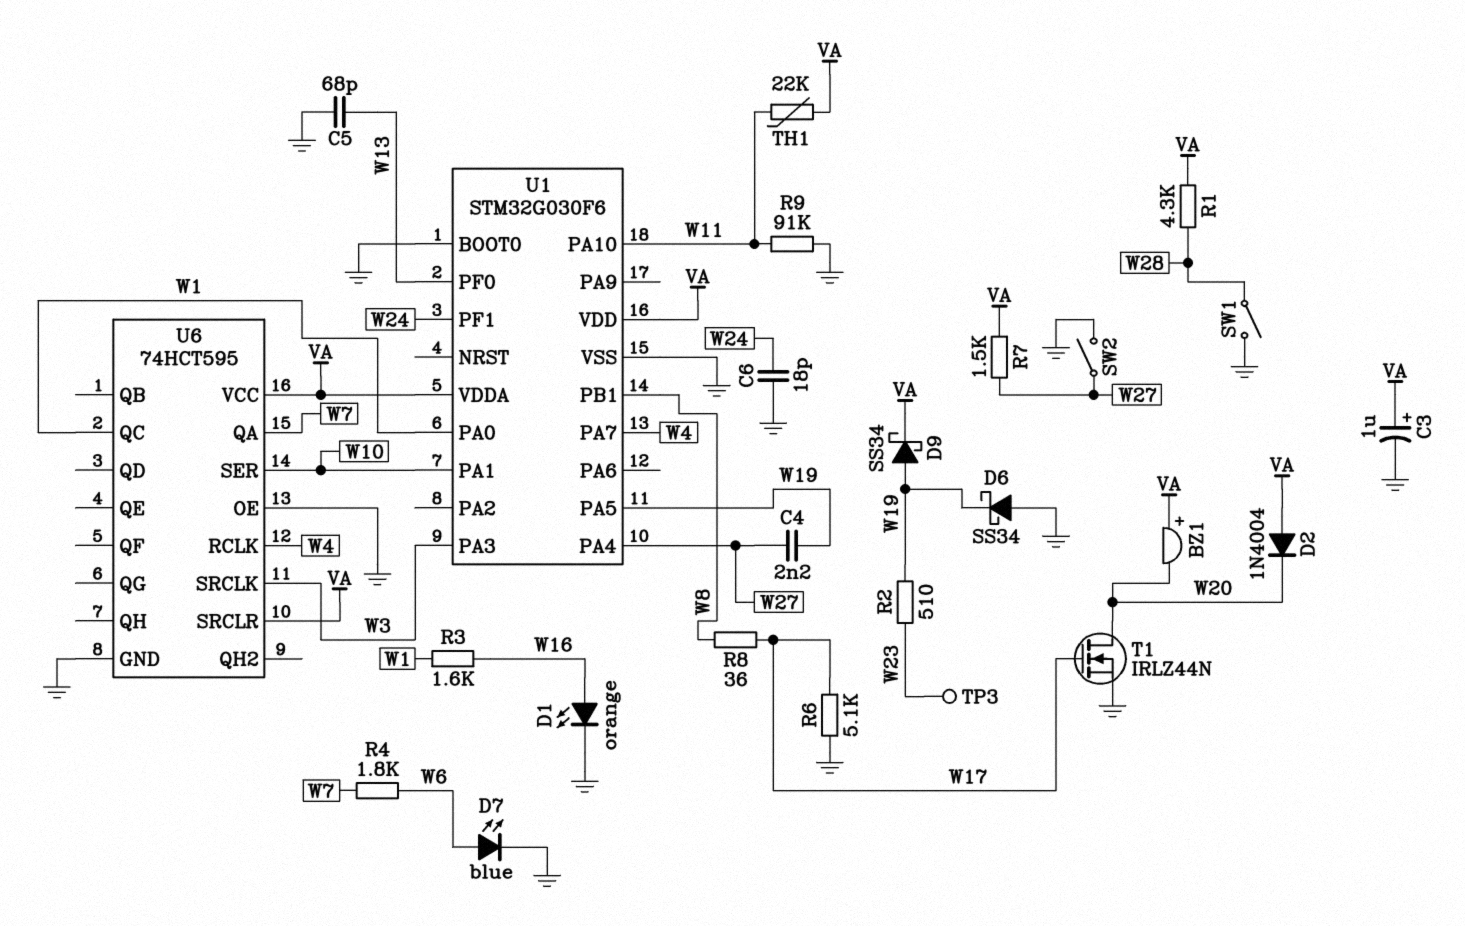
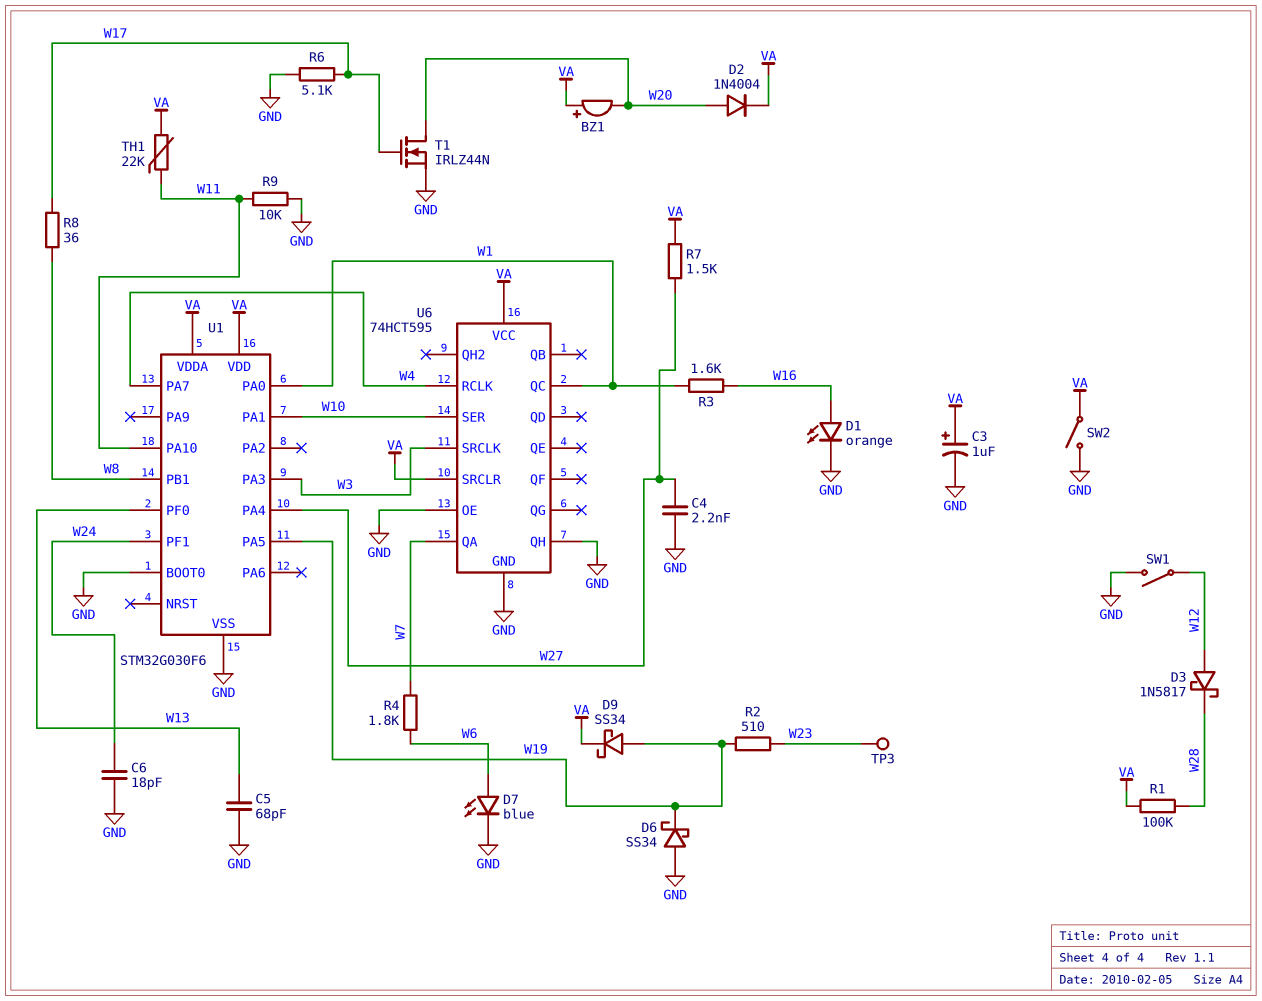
C4: 2.2nF (W19, W27) -> 2.2nF (GND, W27)
D2: diode 1N4004 (A VA, K W20) -> diode 1N4004 (A W20, K VA)
D3: none -> schottky 1N5817 (A W12, K W28)
R1: 4.3k (VA, W28) -> 100k (VA, W28)
R9: 91k (GND, W11) -> 10k (GND, W11)
SW1: switch (GND, W28) -> switch (GND, W12)
SW2: switch (GND, W27) -> switch (GND, VA)
U6 pin QH: none -> GND

